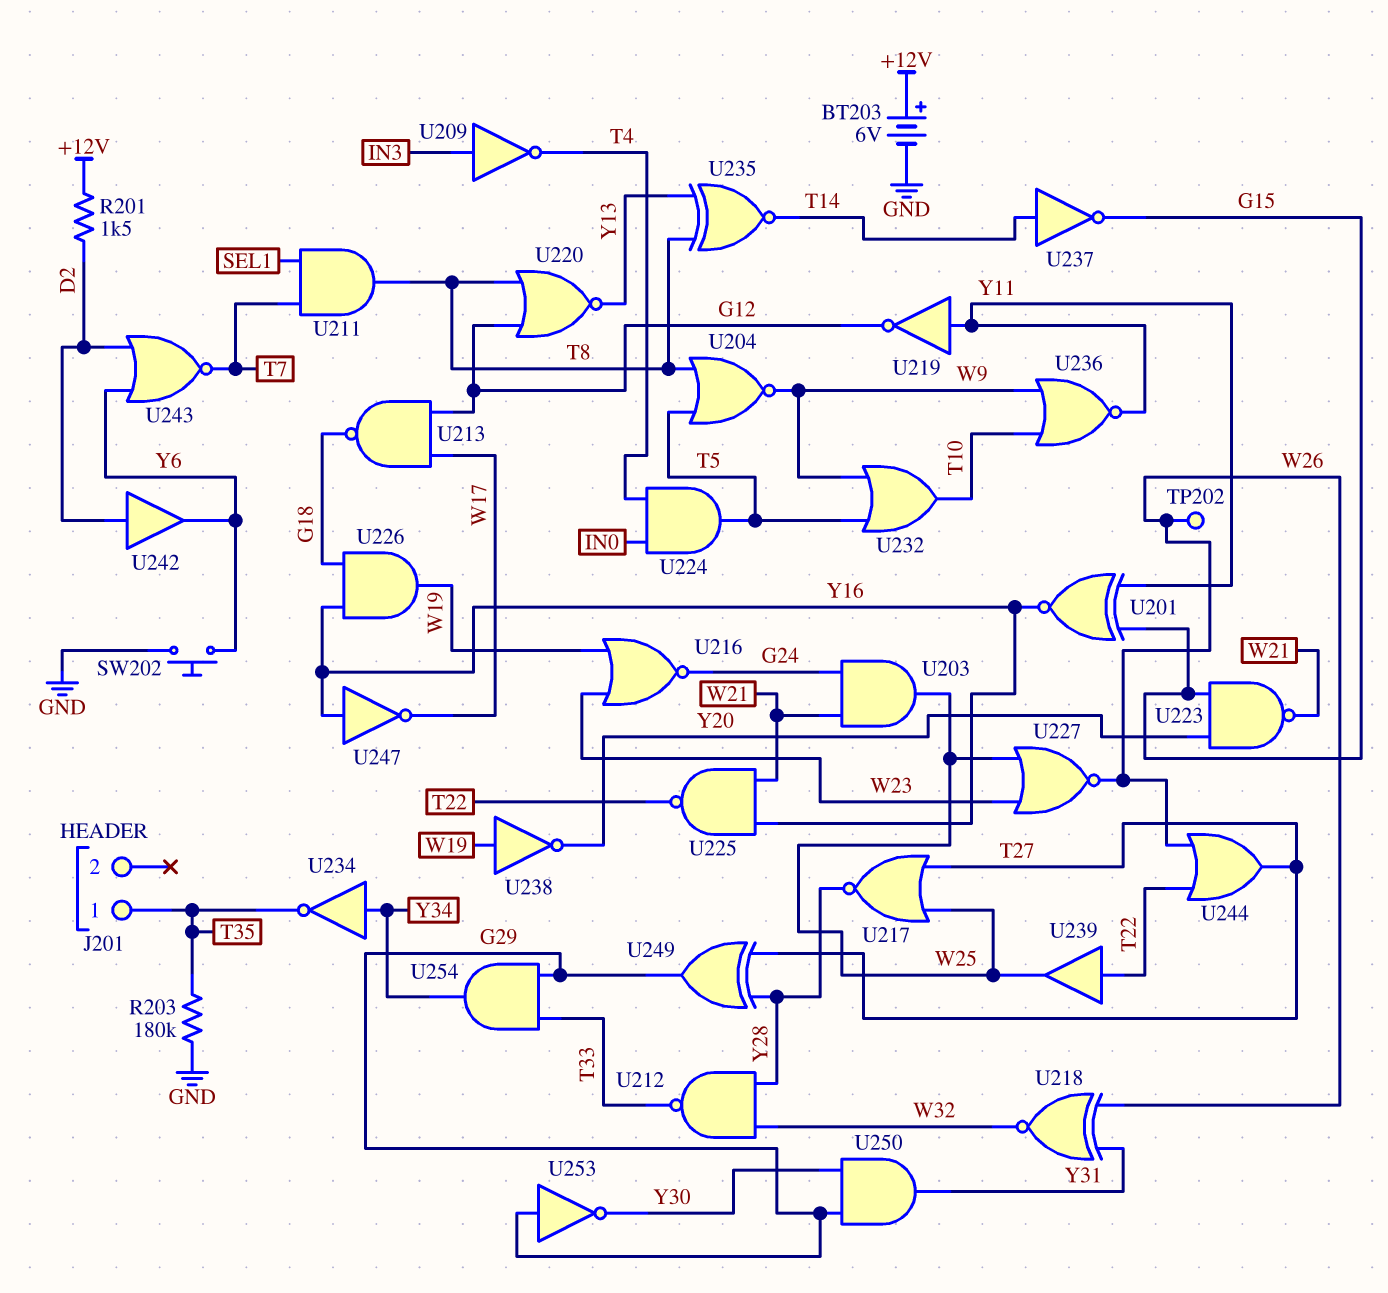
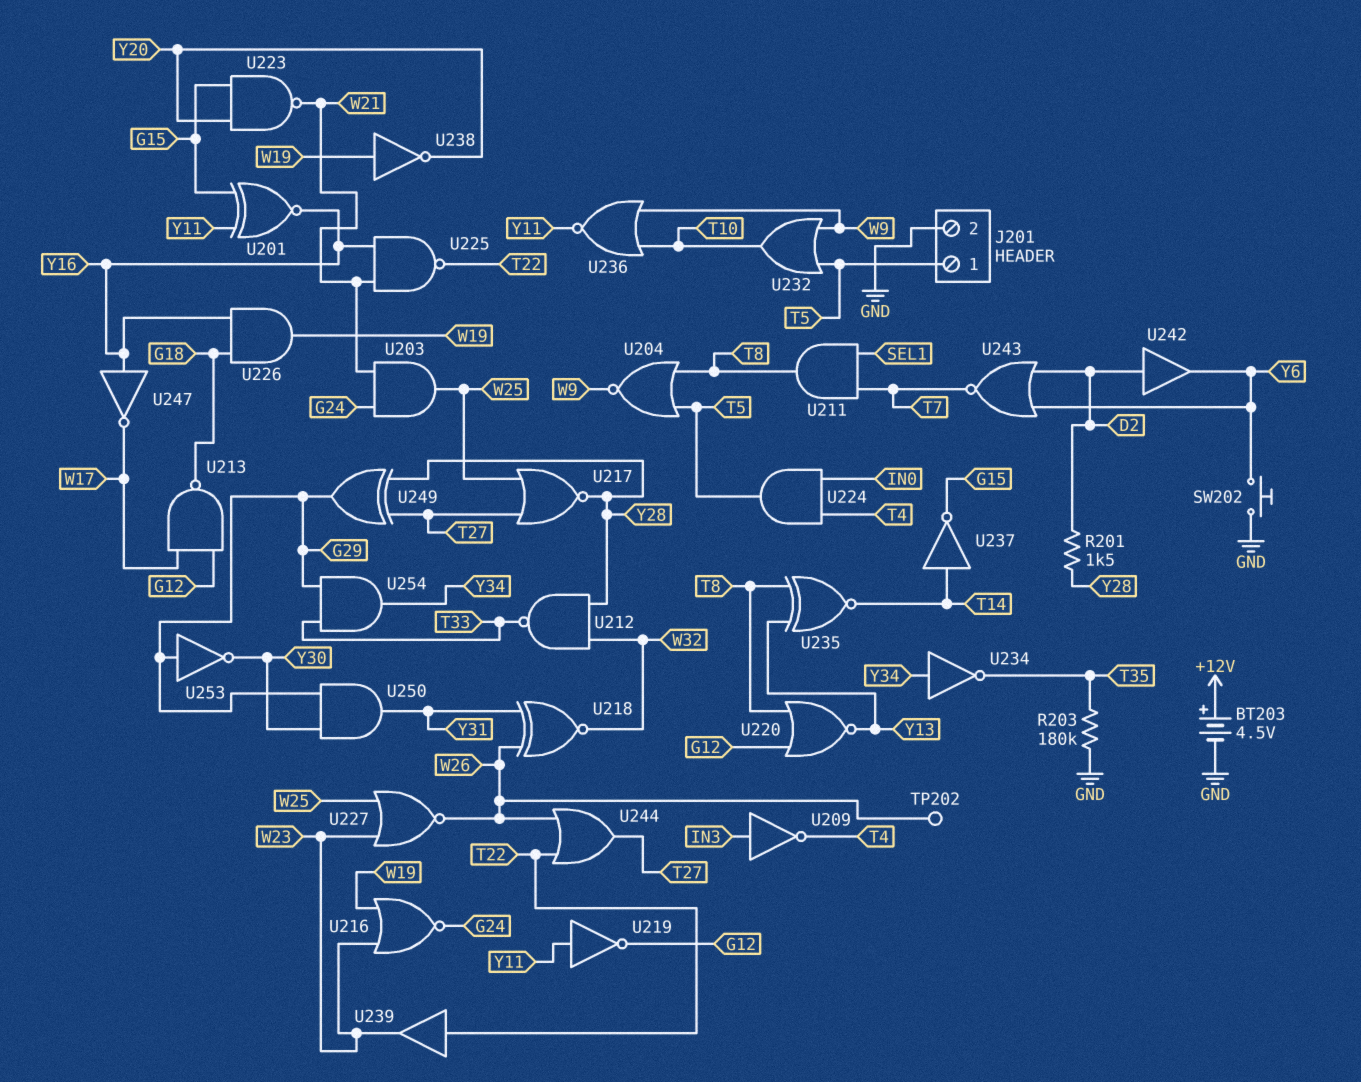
BT203: 6V (plus +12V, minus GND) -> 4.5V (plus +12V, minus GND)
J201 pin 1: T35 -> T5
J201 pin 2: none -> GND
R201: 1.5k (+12V, D2) -> 1.5k (D2, Y28)
U239: buffer (in T22, out W25) -> buffer (in T22, out W23)

